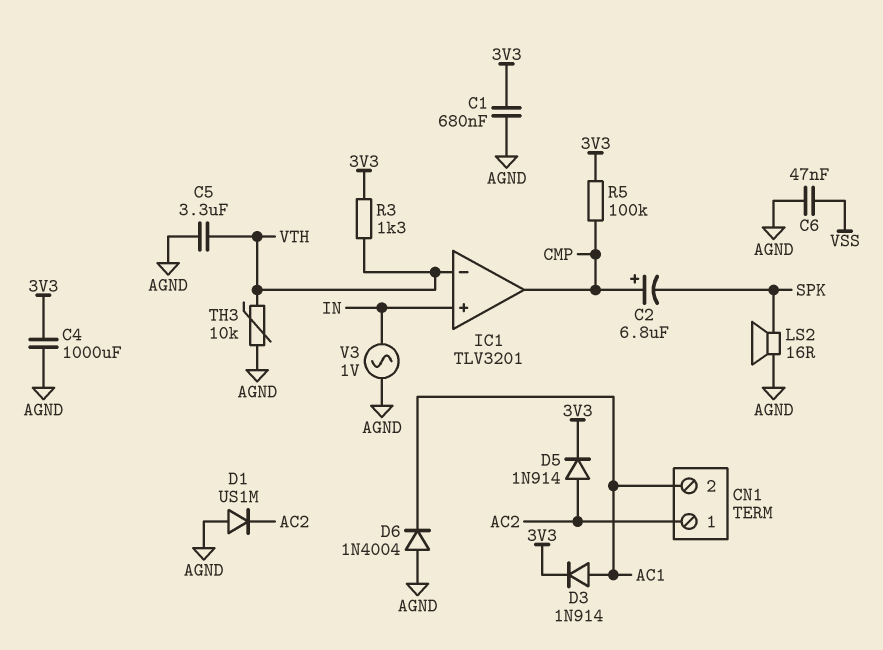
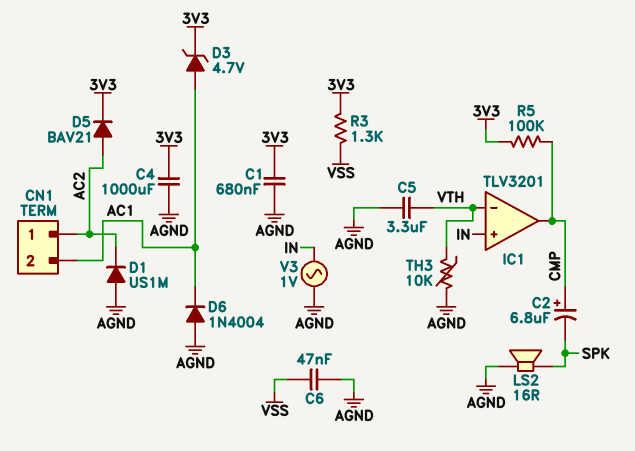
D3: diode 1N914 (A AC1, K 3V3) -> zener 4.7V (A AC1, K 3V3)
D5: diode 1N914 (A AC2, K 3V3) -> diode BAV21 (A AC2, K 3V3)
R3: 1.3k (3V3, VTH) -> 1.3k (3V3, VSS)

